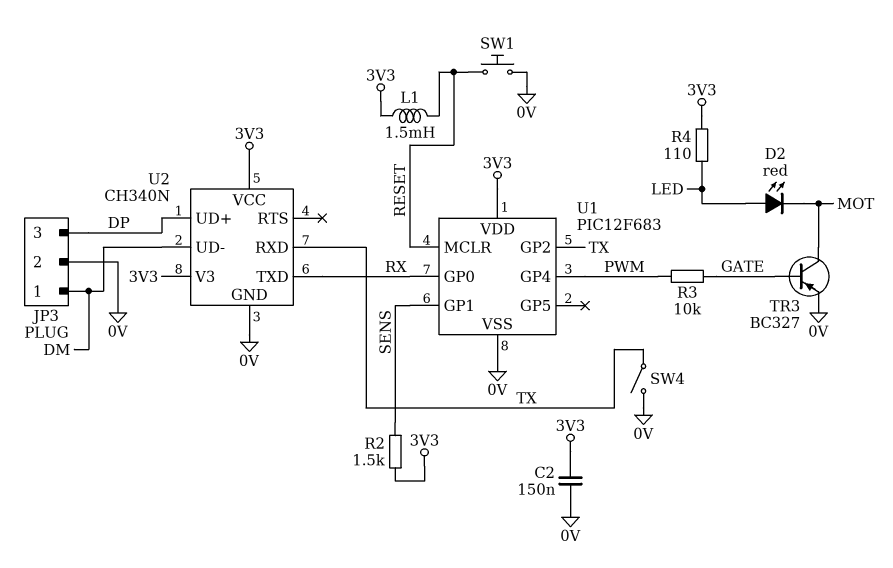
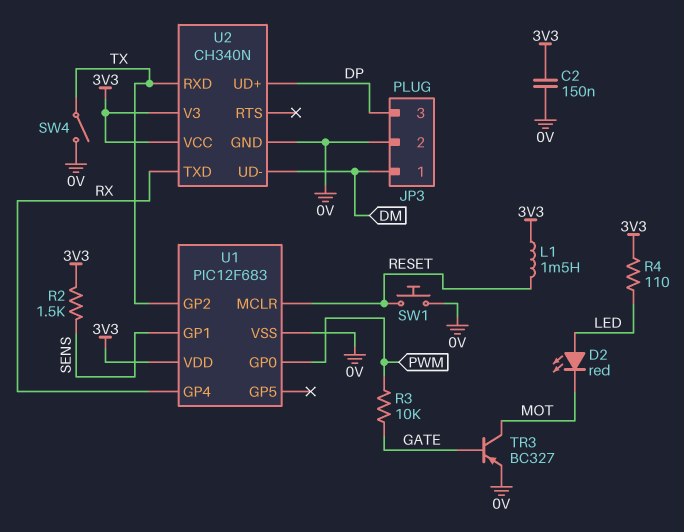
U1 pin GP0: RX -> PWM
U1 pin GP4: PWM -> RX

